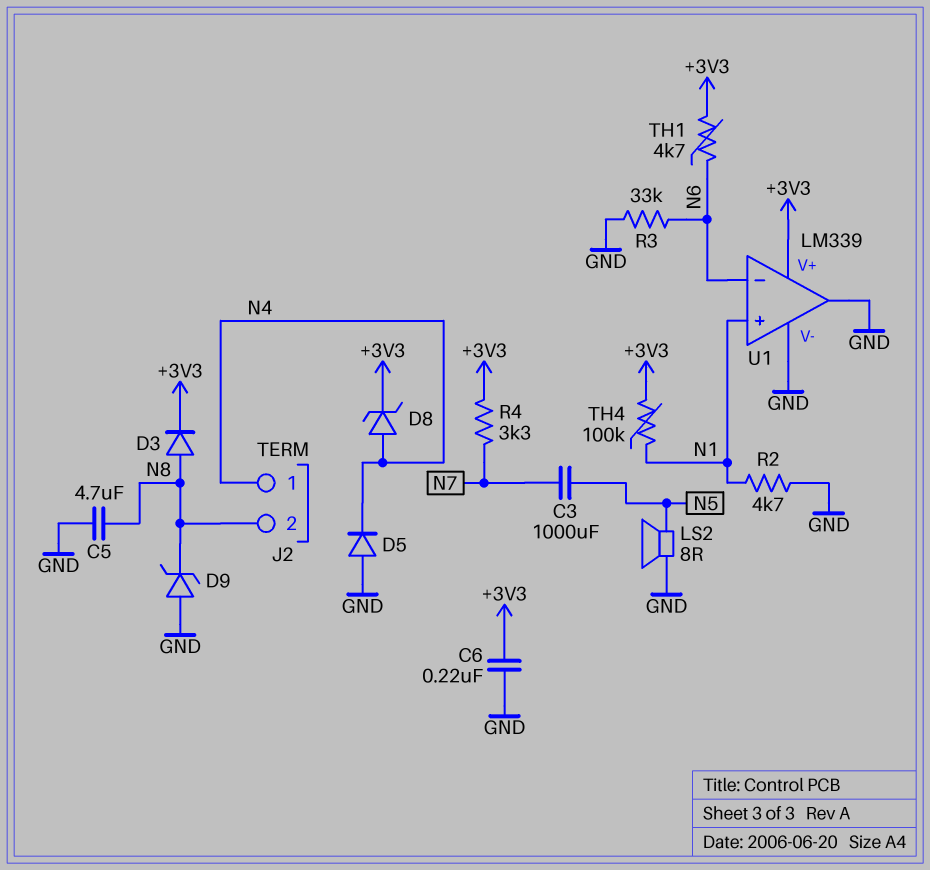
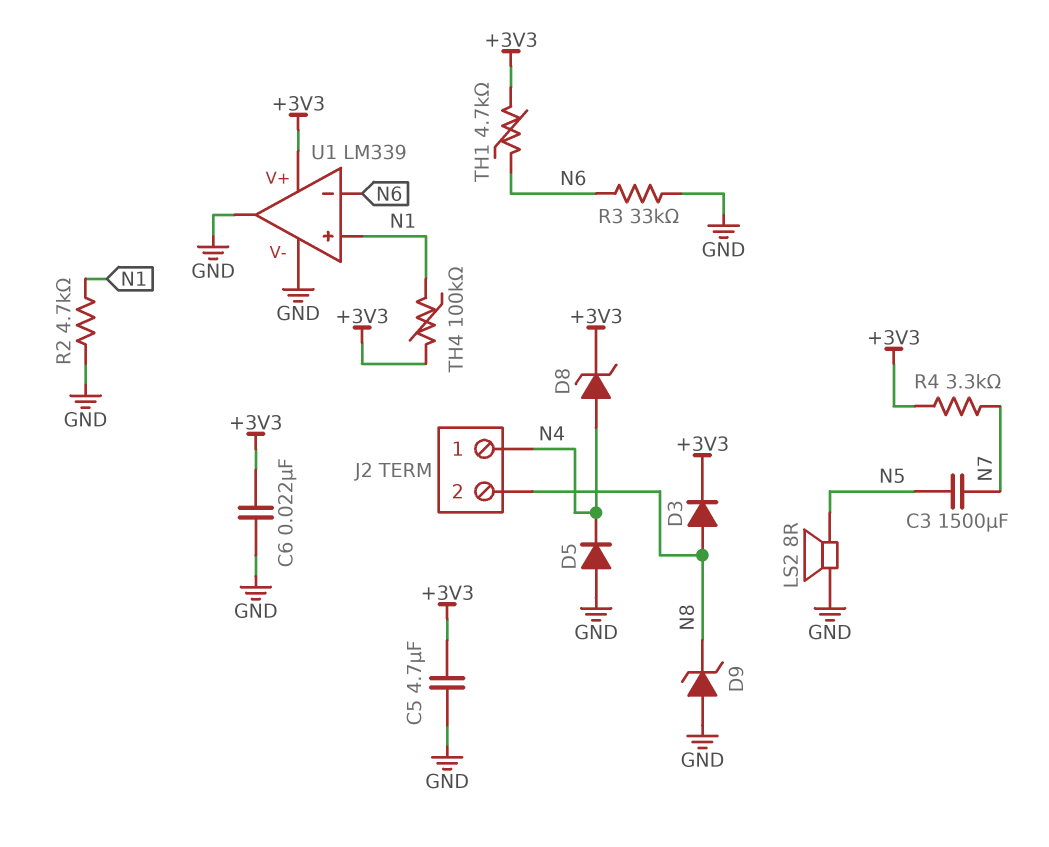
C3: 1000uF (N5, N7) -> 1500uF (N5, N7)
C5: 4.7uF (GND, N8) -> 4.7uF (+3V3, GND)
C6: 220nF (+3V3, GND) -> 22nF (+3V3, GND)

